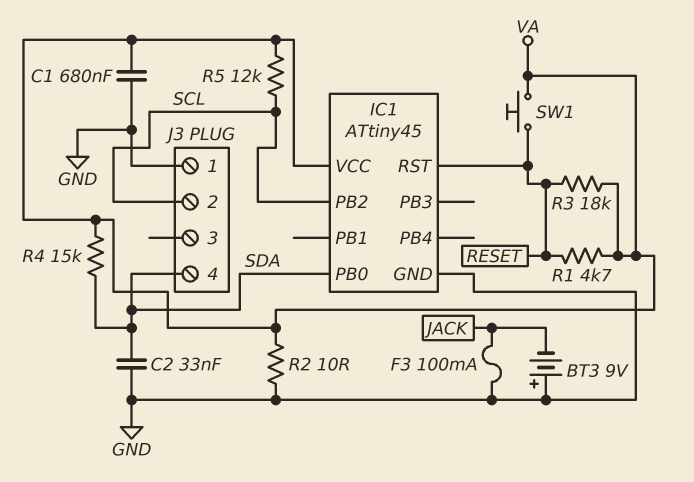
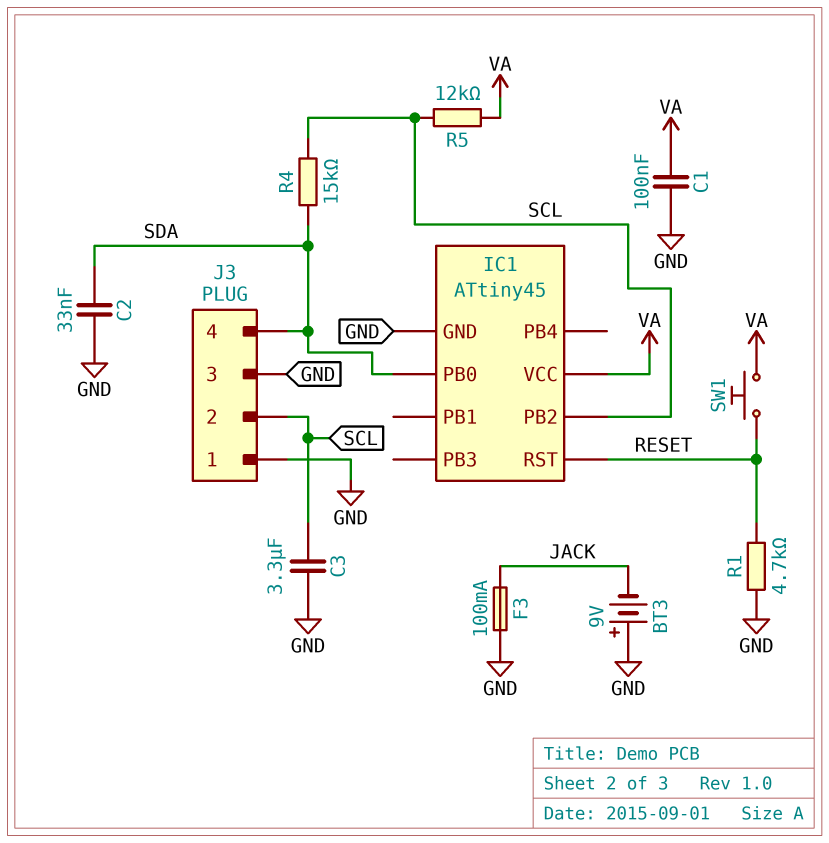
C1: 680nF (GND, VA) -> 100nF (GND, VA)
C3: none -> 3.3uF (GND, SCL)
J3 pin 3: none -> GND
R1: 4.7k (RESET, VA) -> 4.7k (GND, RESET)
R2: 10 (GND, VA) -> none
R3: 18k (RESET, VA) -> none
R4: 15k (SDA, VA) -> 15k (SCL, SDA)

